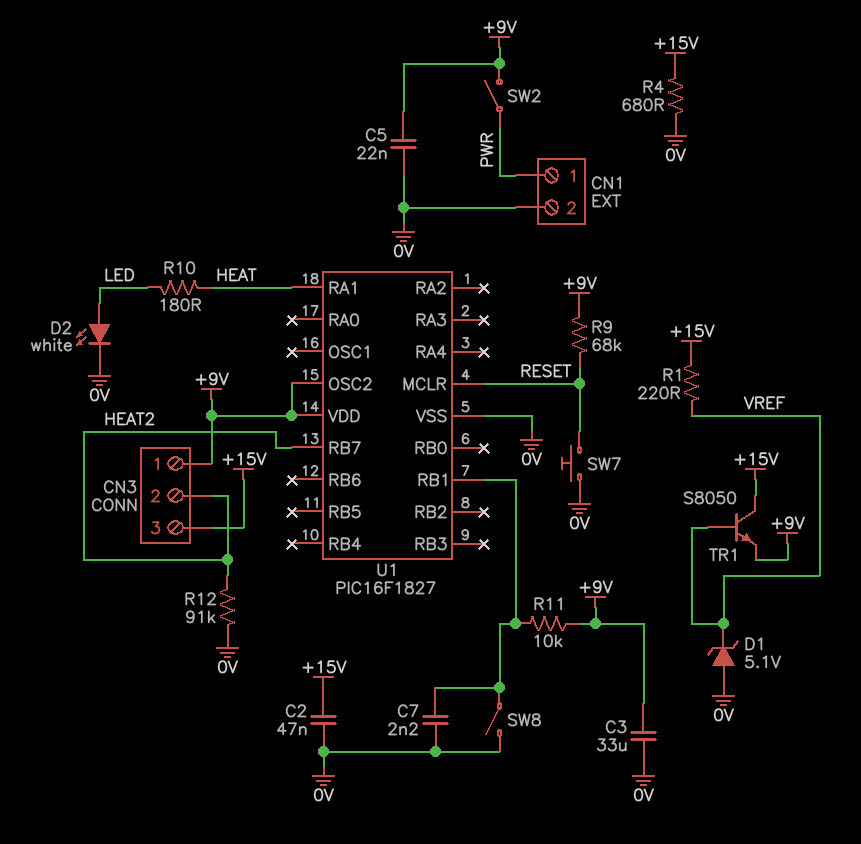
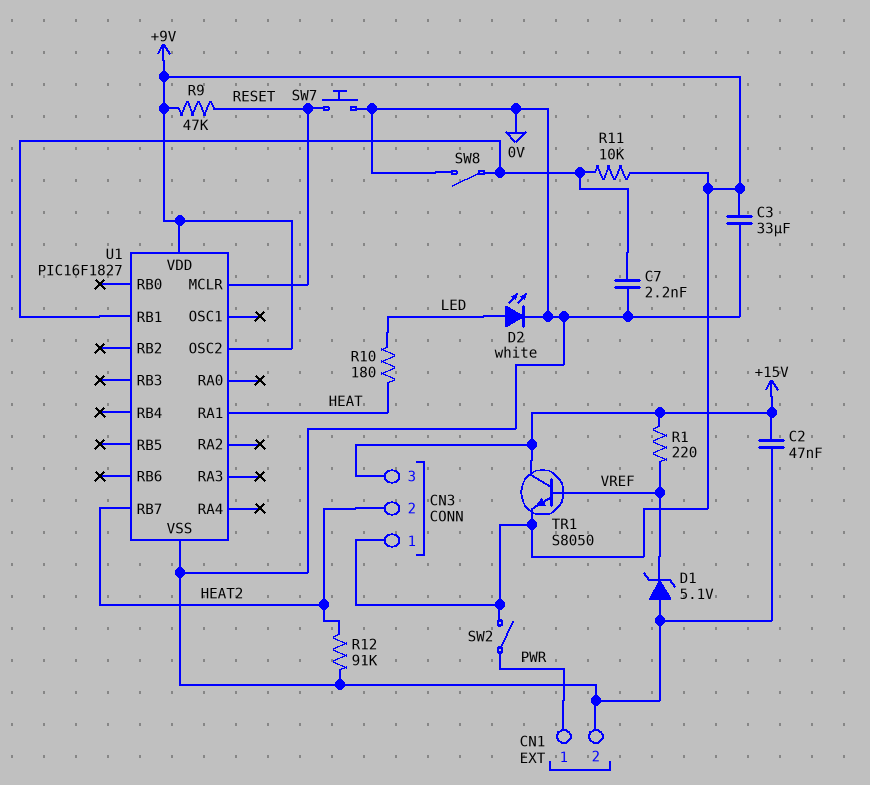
C5: 22nF (+9V, 0V) -> none
R4: 680 (+15V, 0V) -> none
R9: 68k (+9V, RESET) -> 47k (+9V, RESET)

